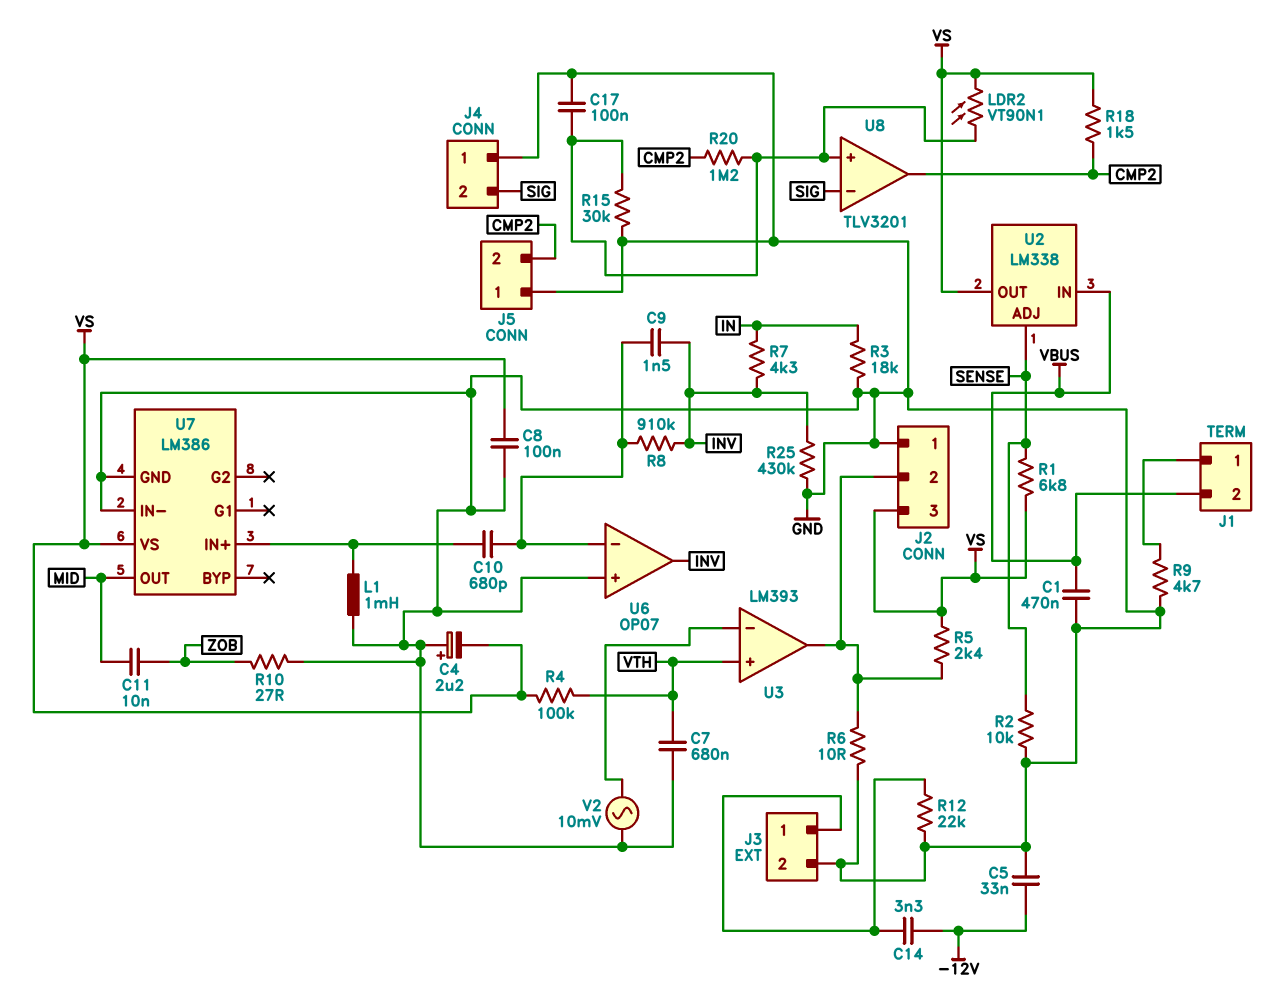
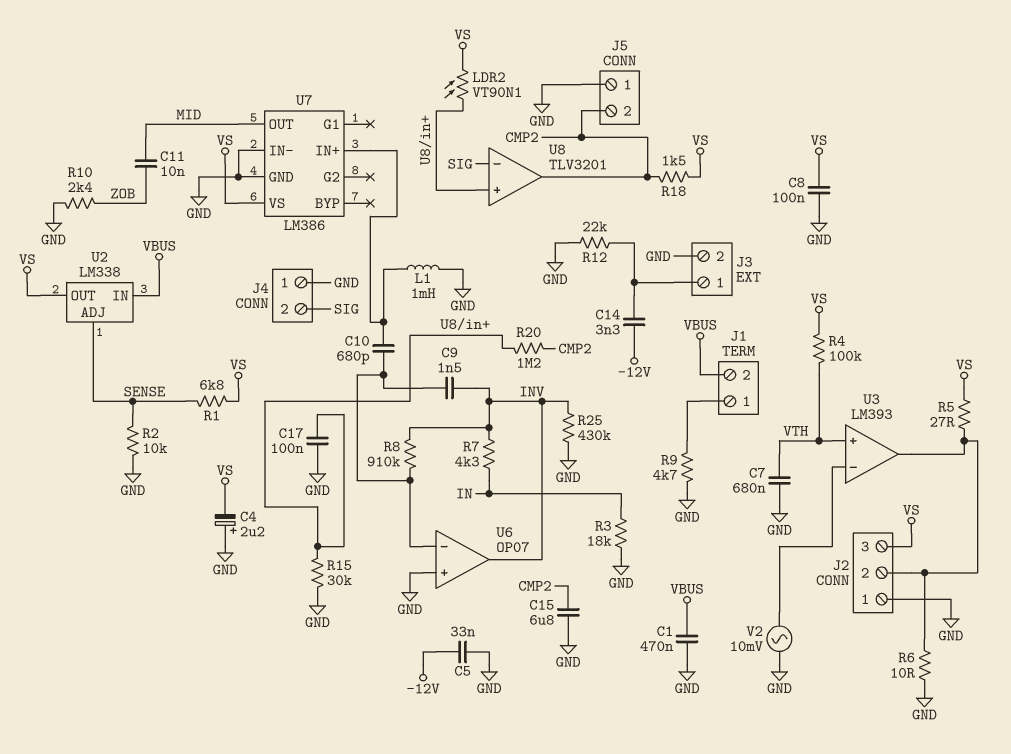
C15: none -> 6.8uF (CMP2, GND)
R5: 2.4k (J2/2, VS) -> 27 (J2/2, VS)
R10: 27 (GND, ZOB) -> 2.4k (GND, ZOB)

